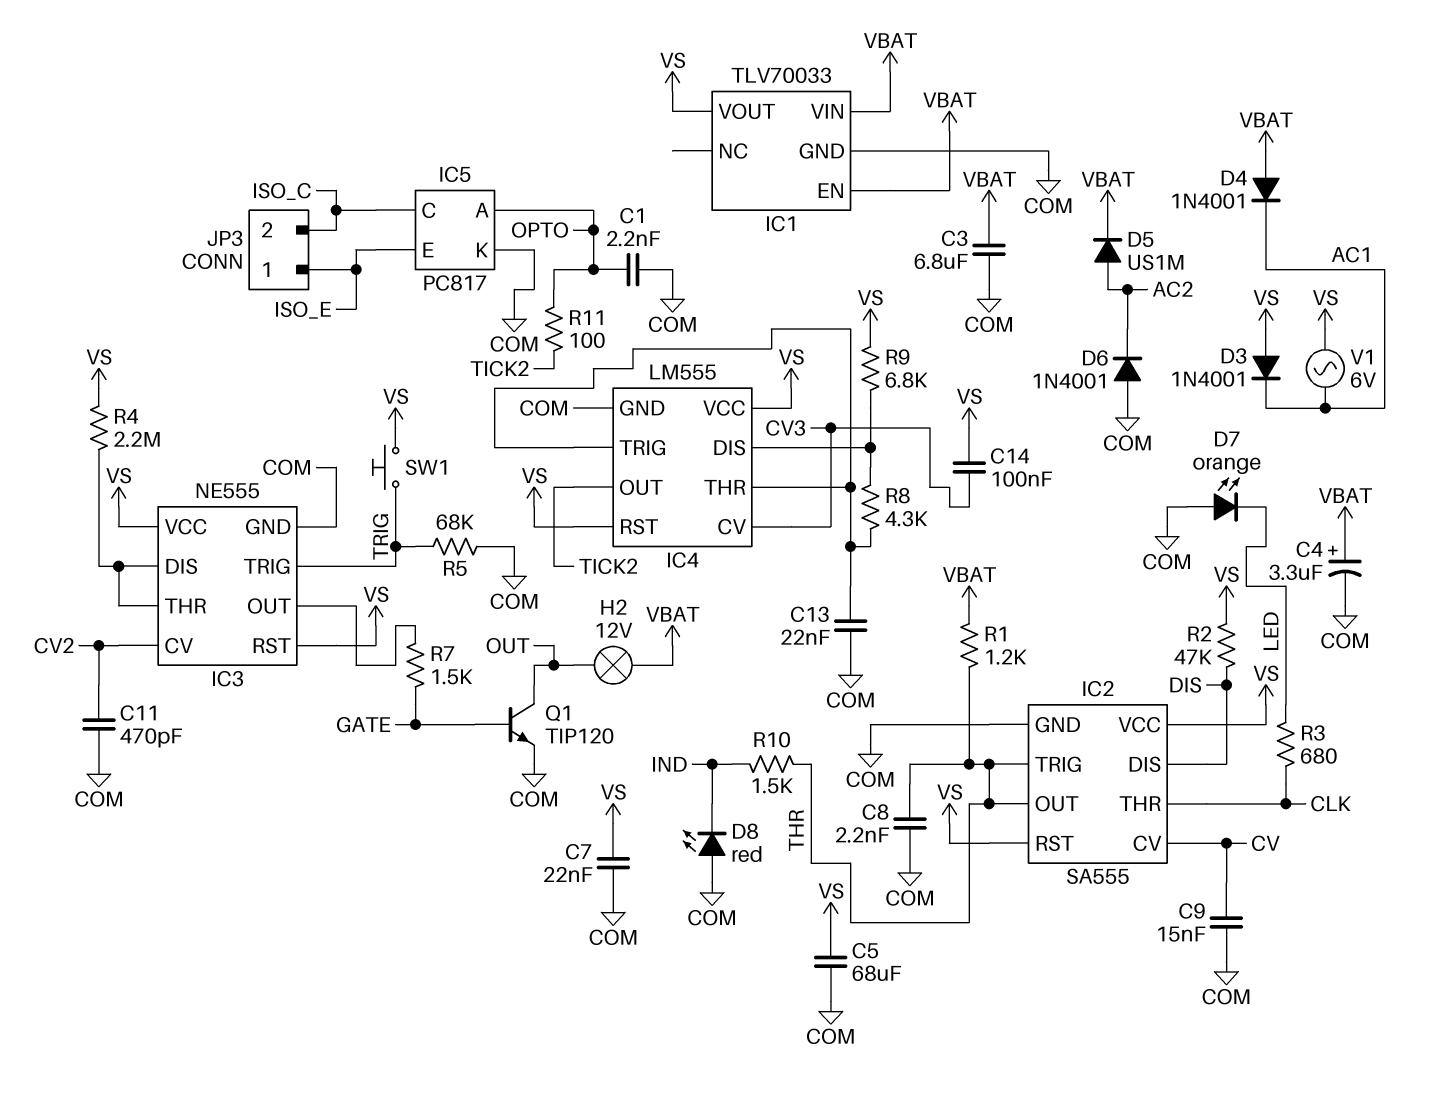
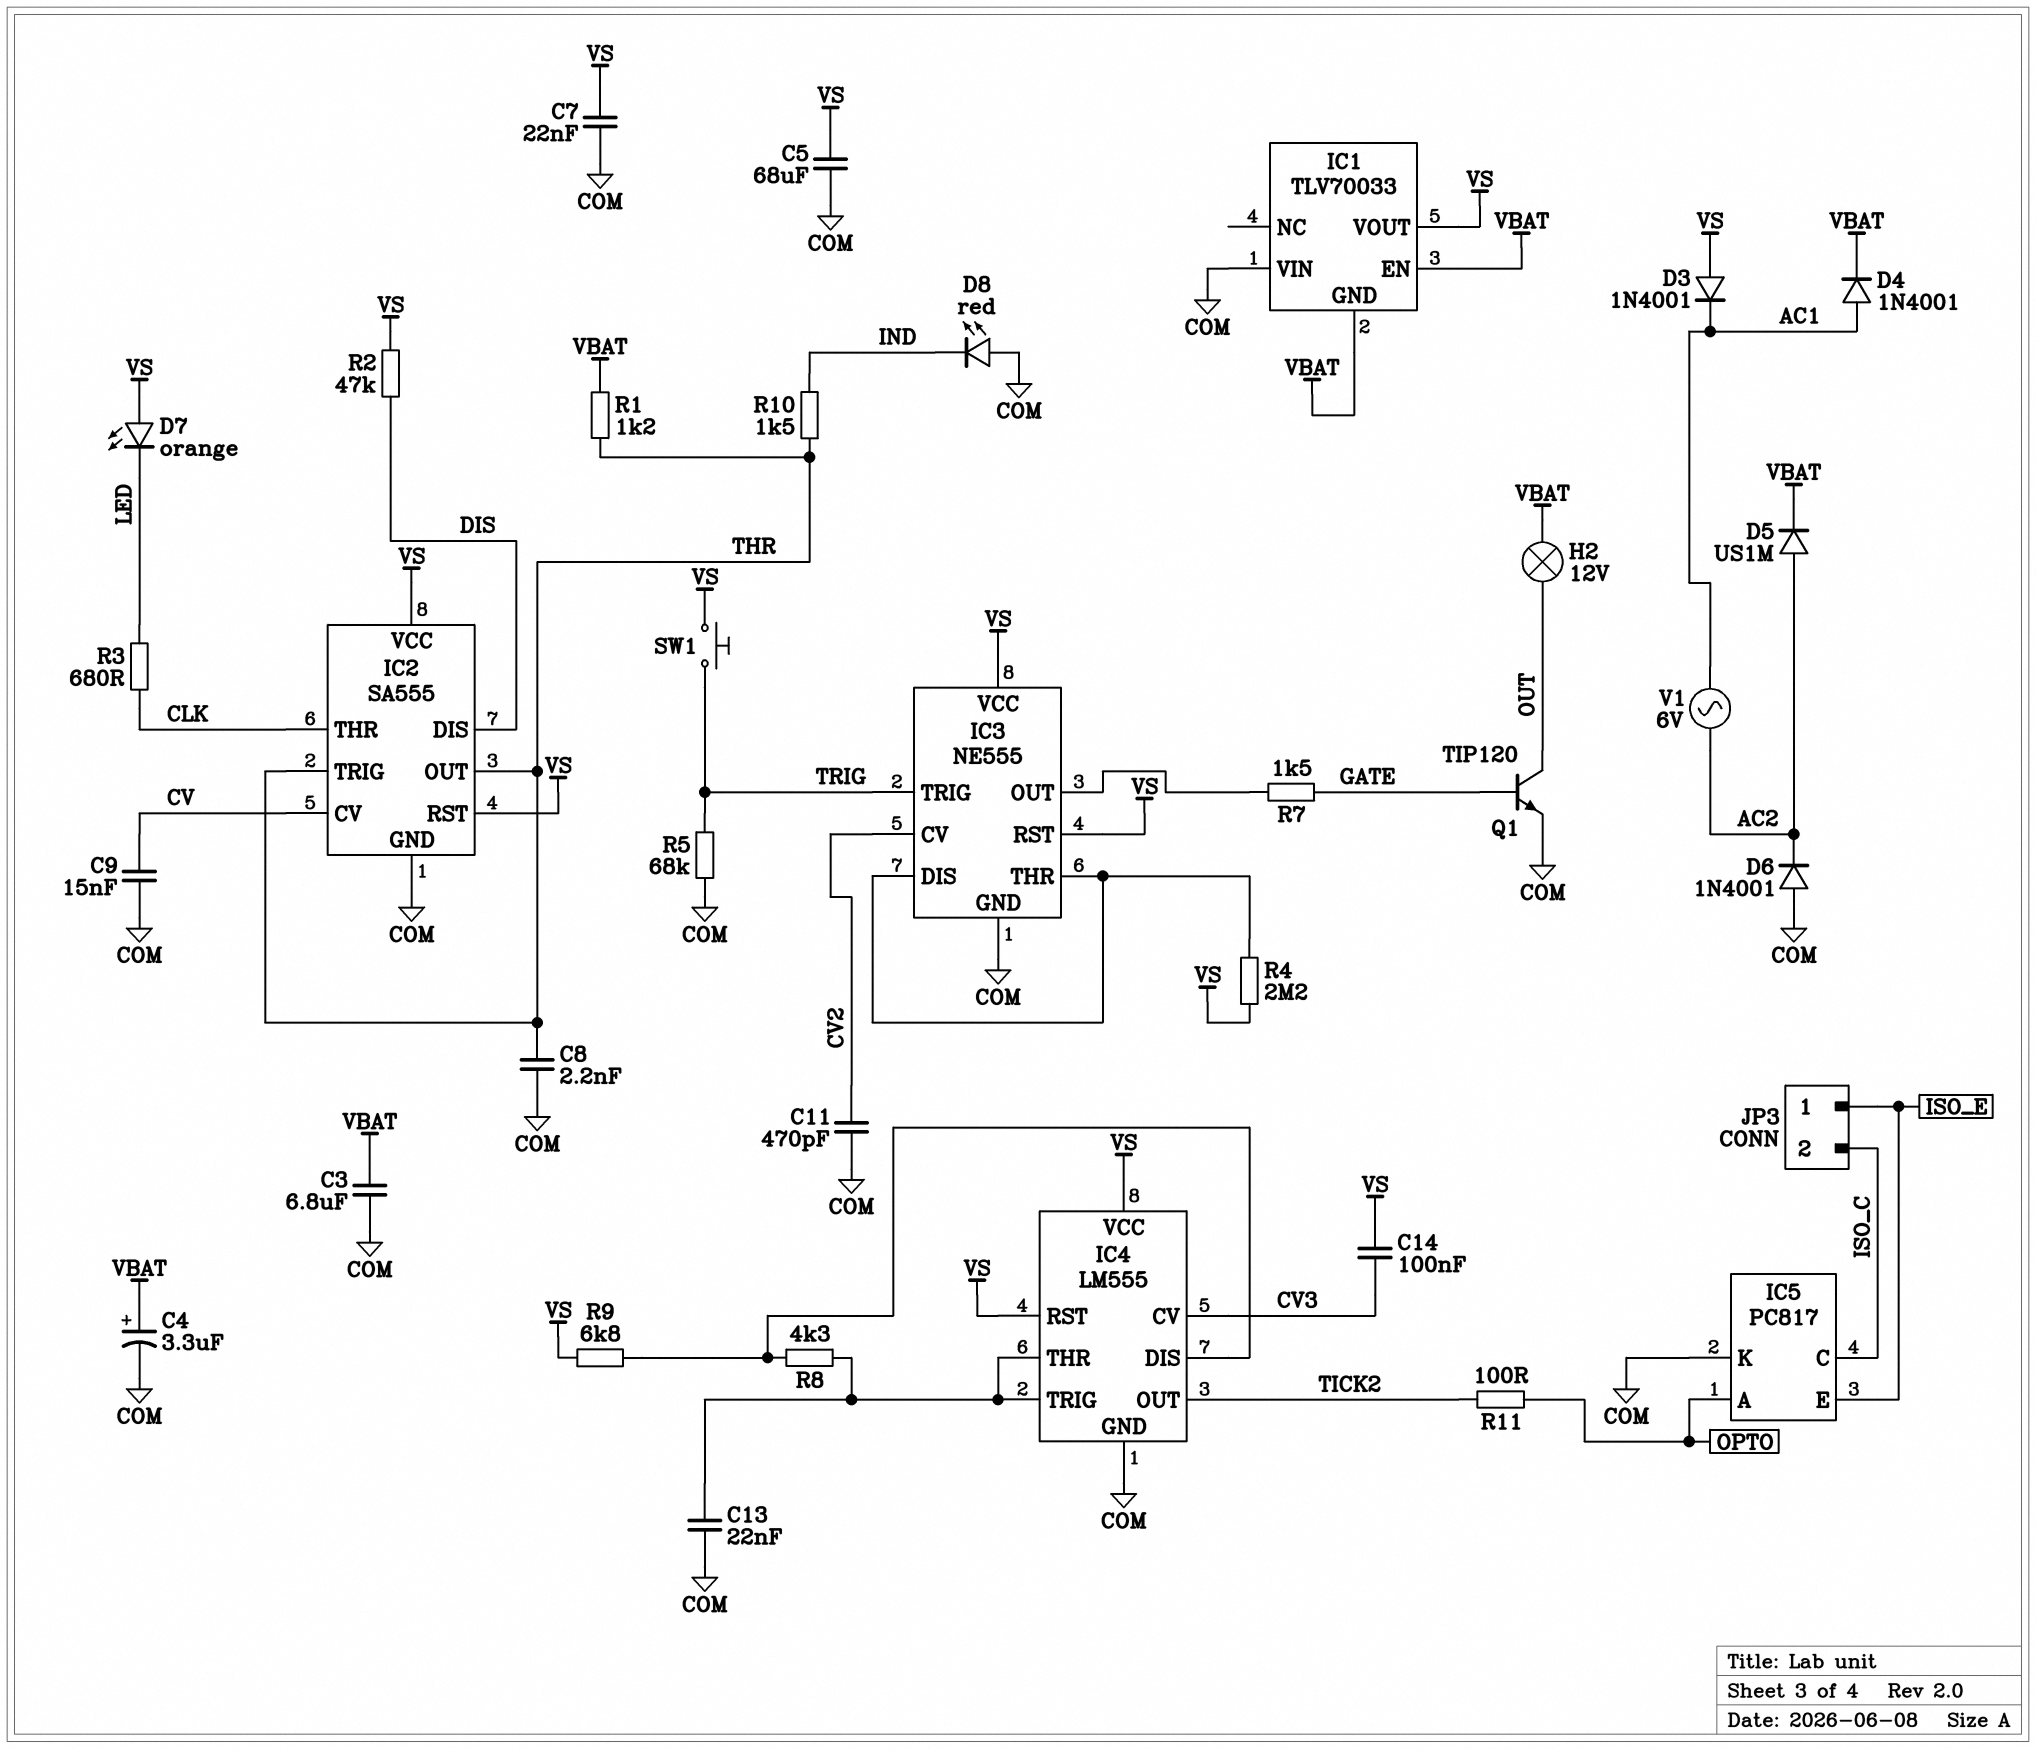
C1: 2.2nF (COM, OPTO) -> none
D4: diode 1N4001 (A VBAT, K AC1) -> diode 1N4001 (A AC1, K VBAT)
D7: LED orange (A COM, K LED) -> LED orange (A VS, K LED)
IC1 pin GND: COM -> VBAT
IC1 pin VIN: VBAT -> COM
V1: AC 6V (AC1, VS) -> AC 6V (AC1, AC2)

